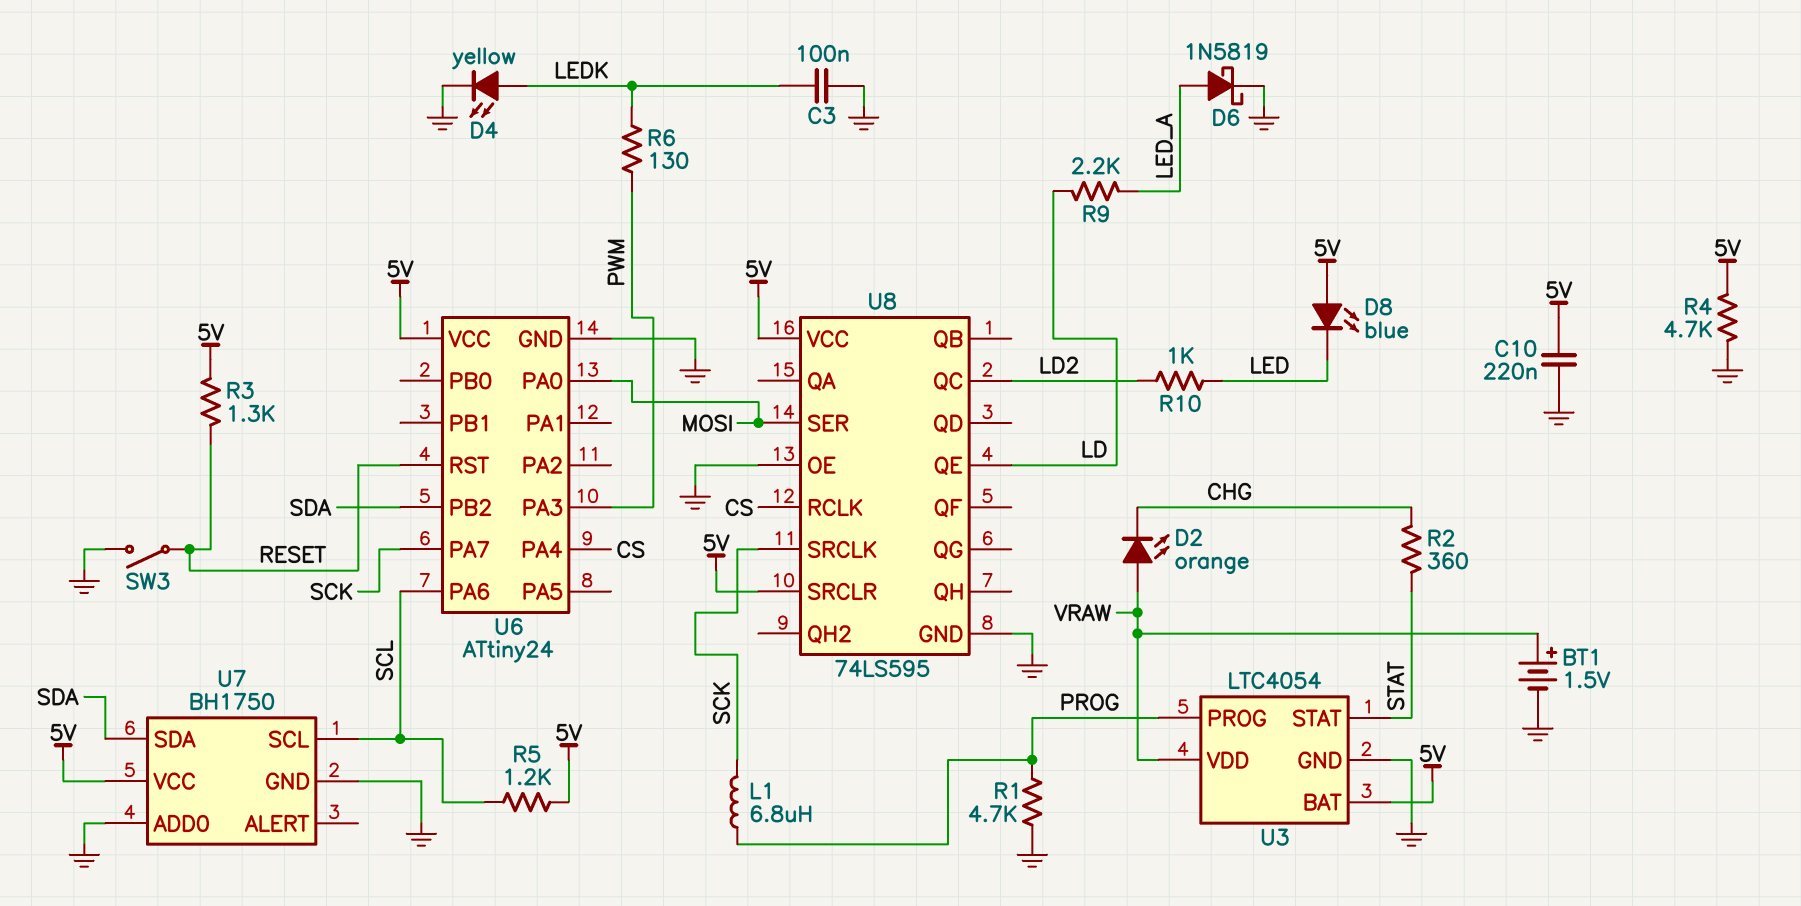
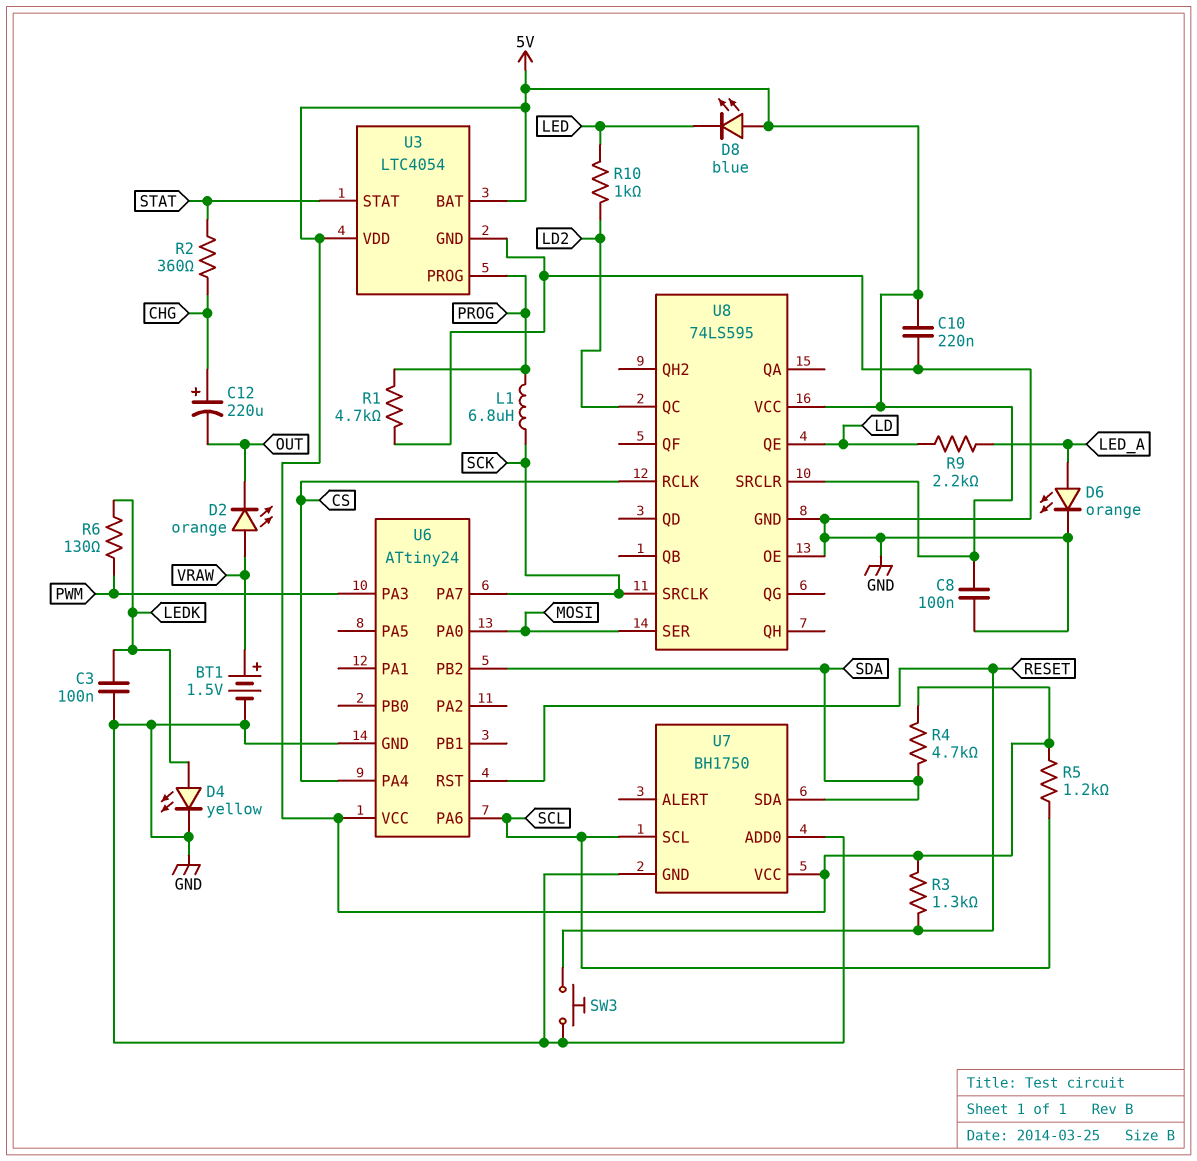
C8: none -> 100nF (5V, GND)
C12: none -> 220uF (plus CHG, minus OUT)
D2: LED orange (A VRAW, K CHG) -> LED orange (A VRAW, K OUT)
D6: schottky 1N5819 (A LED_A, K GND) -> LED orange (A LED_A, K GND)
R4: 4.7k (5V, GND) -> 4.7k (5V, SDA)
SW3: switch (GND, RESET) -> button (GND, RESET)
U3 pin VDD: VRAW -> 5V

